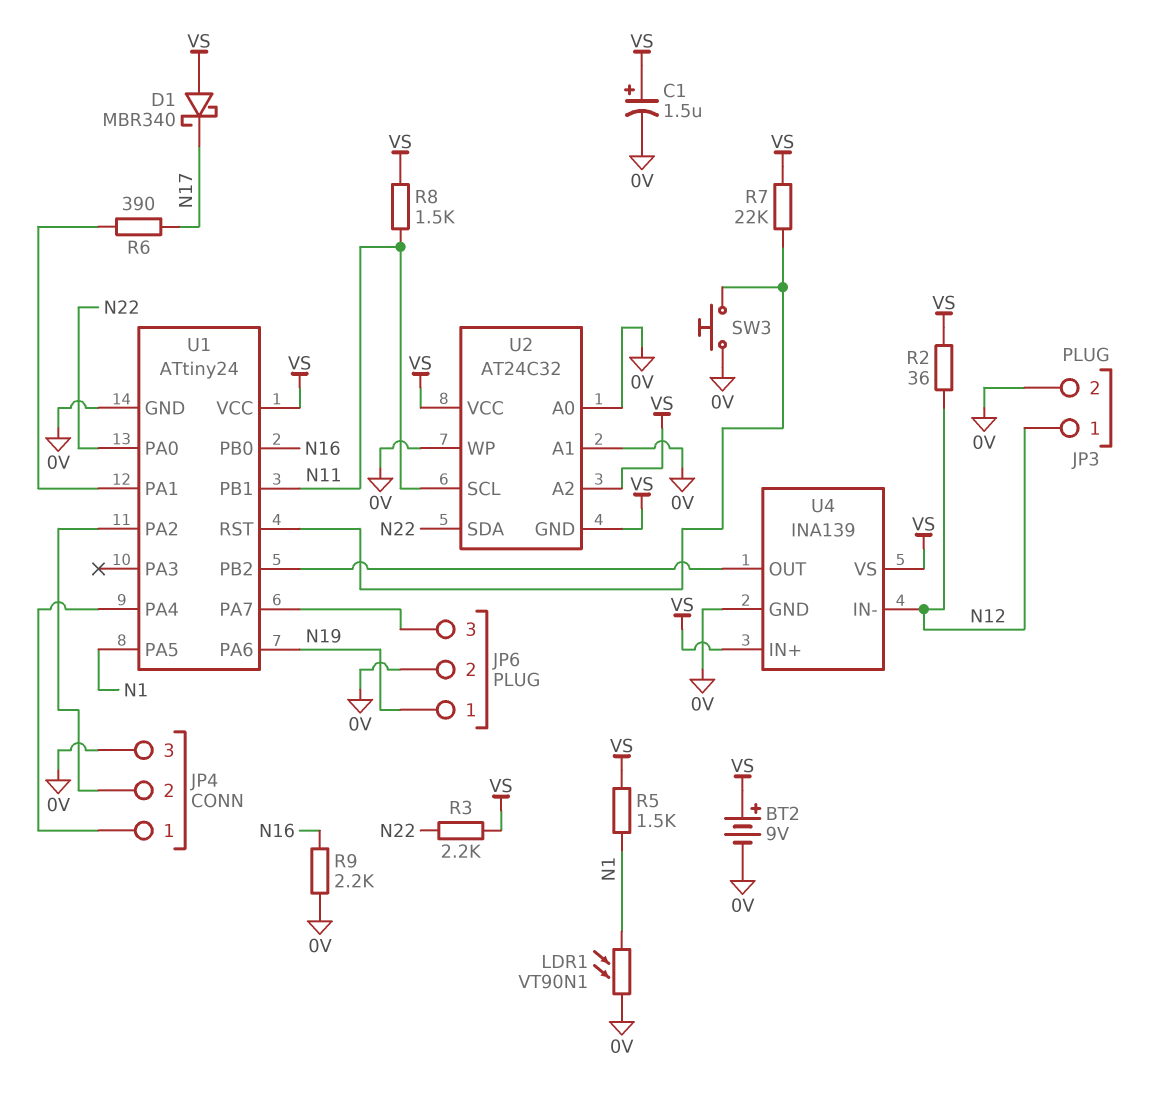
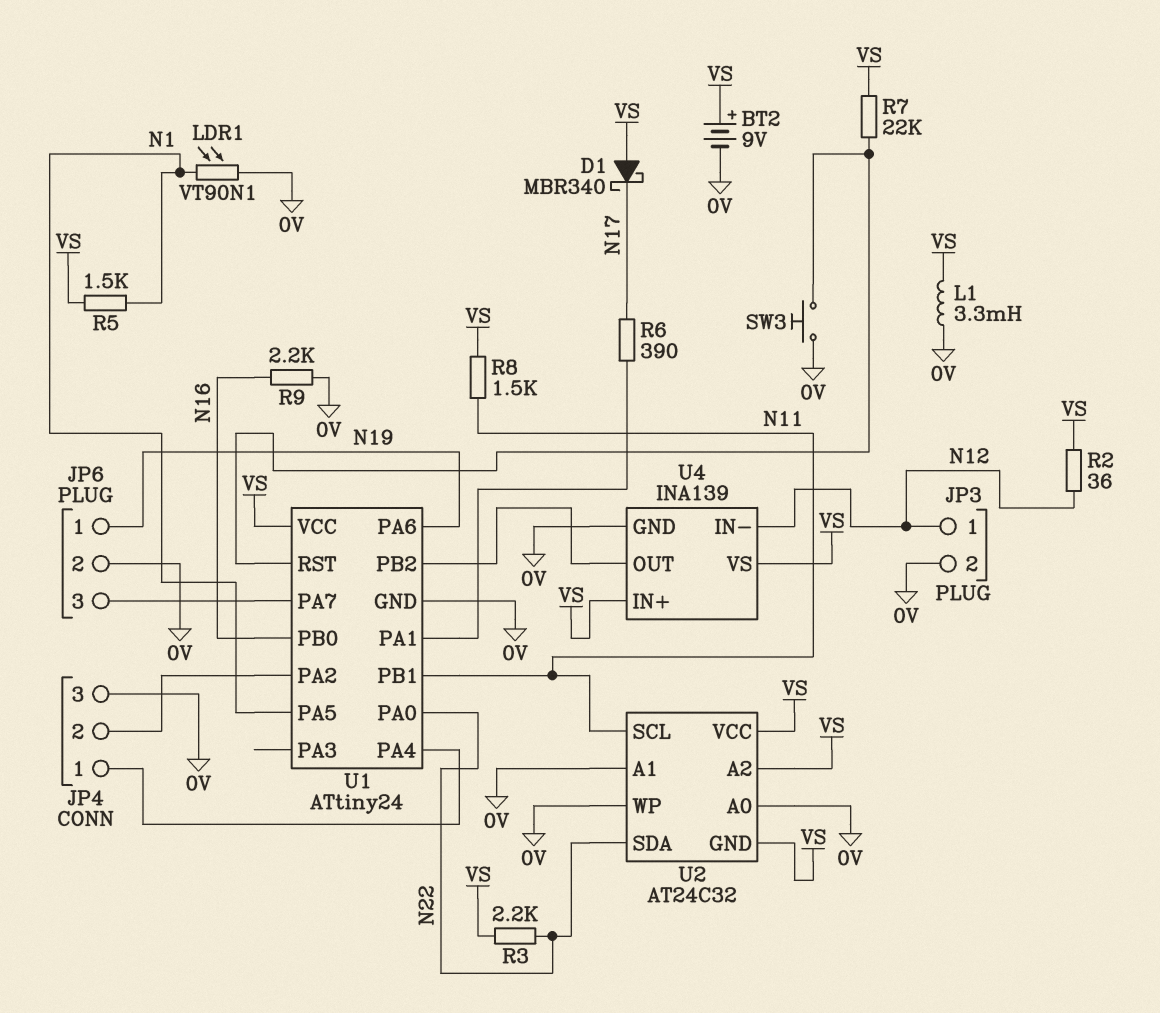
C1: 1.5uF (plus VS, minus 0V) -> none
L1: none -> 3.3mH (0V, VS)

